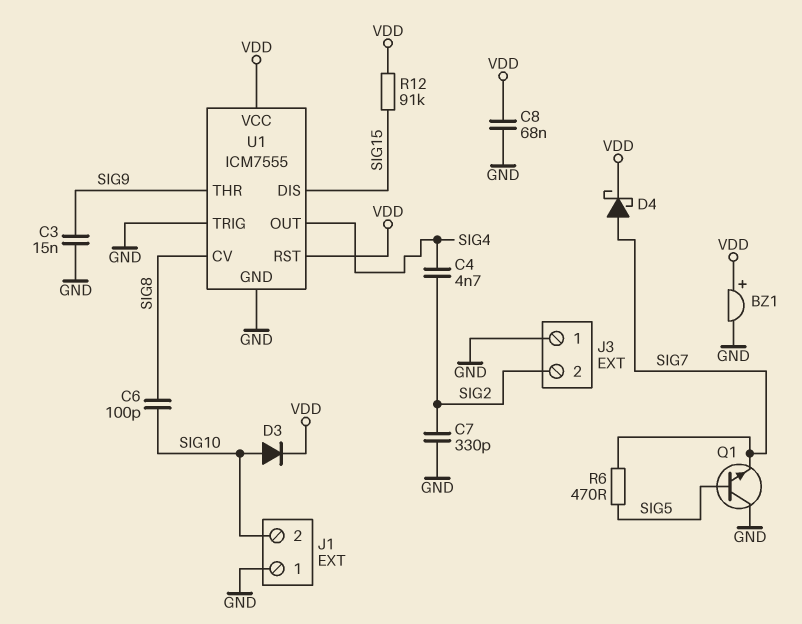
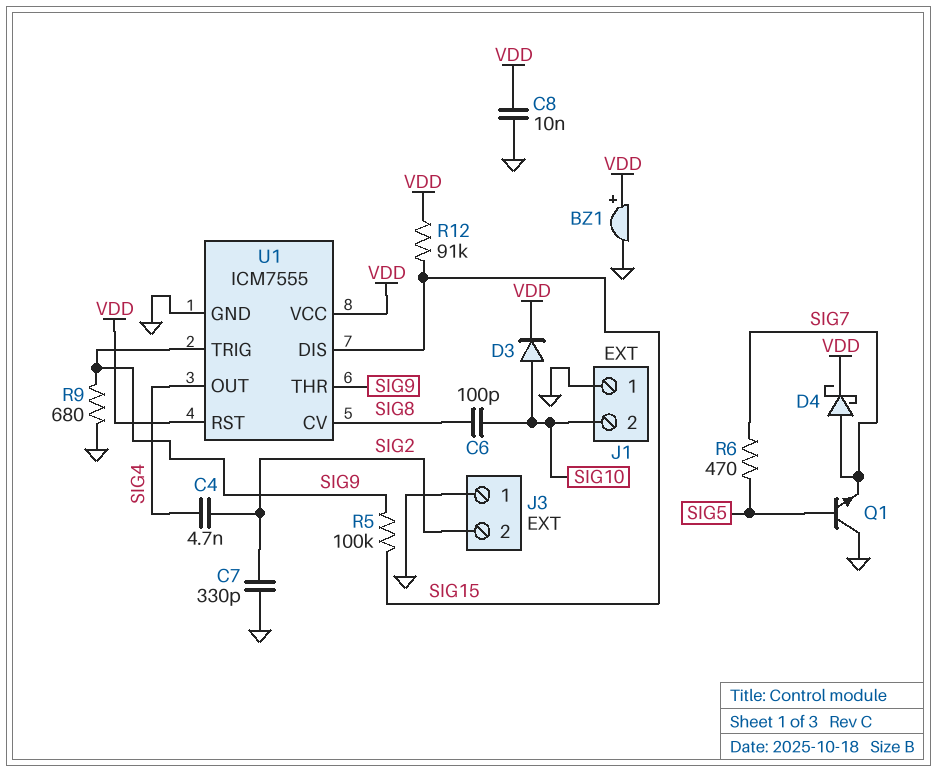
C3: 15nF (GND, SIG9) -> none
C8: 68nF (GND, VDD) -> 10nF (GND, VDD)
R5: none -> 100k (SIG9, SIG15)
R9: none -> 680 (GND, SIG9)
U1 pin TRIG: GND -> SIG9

